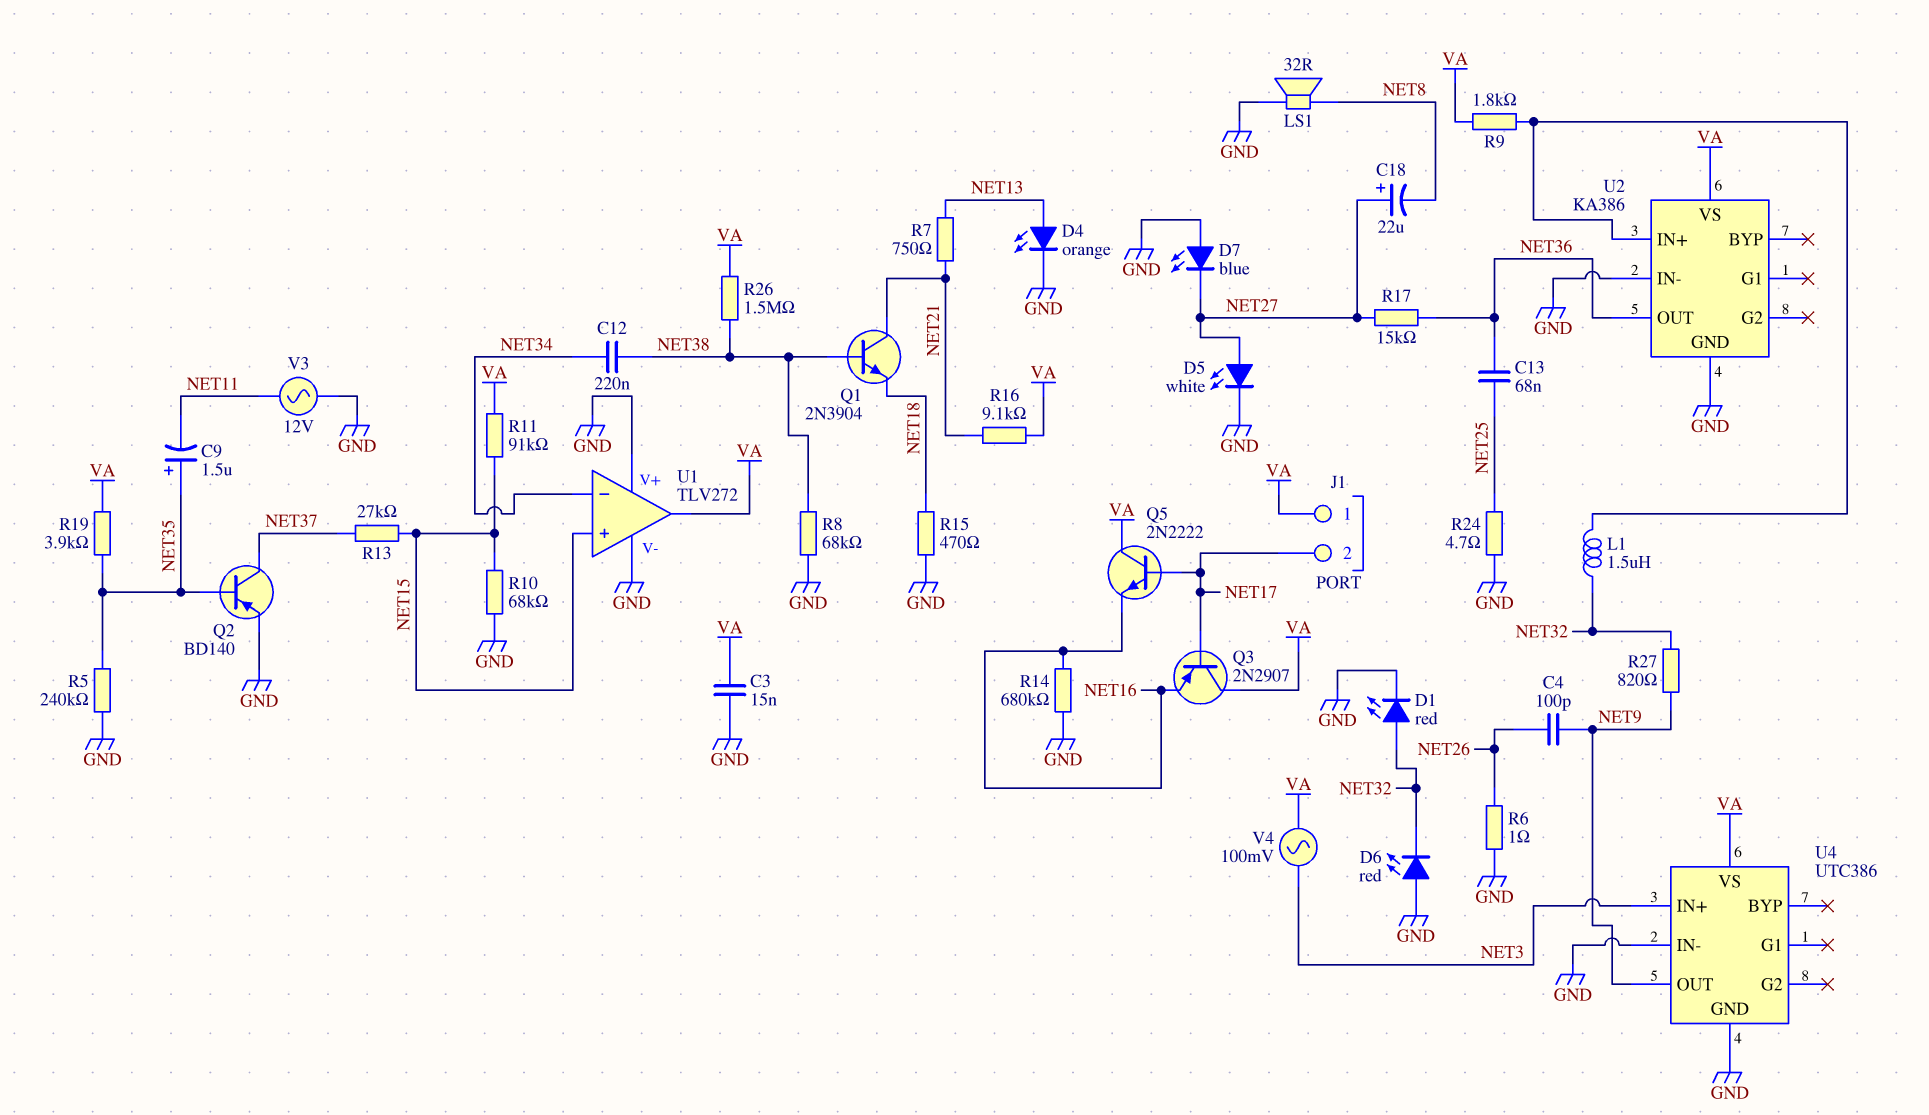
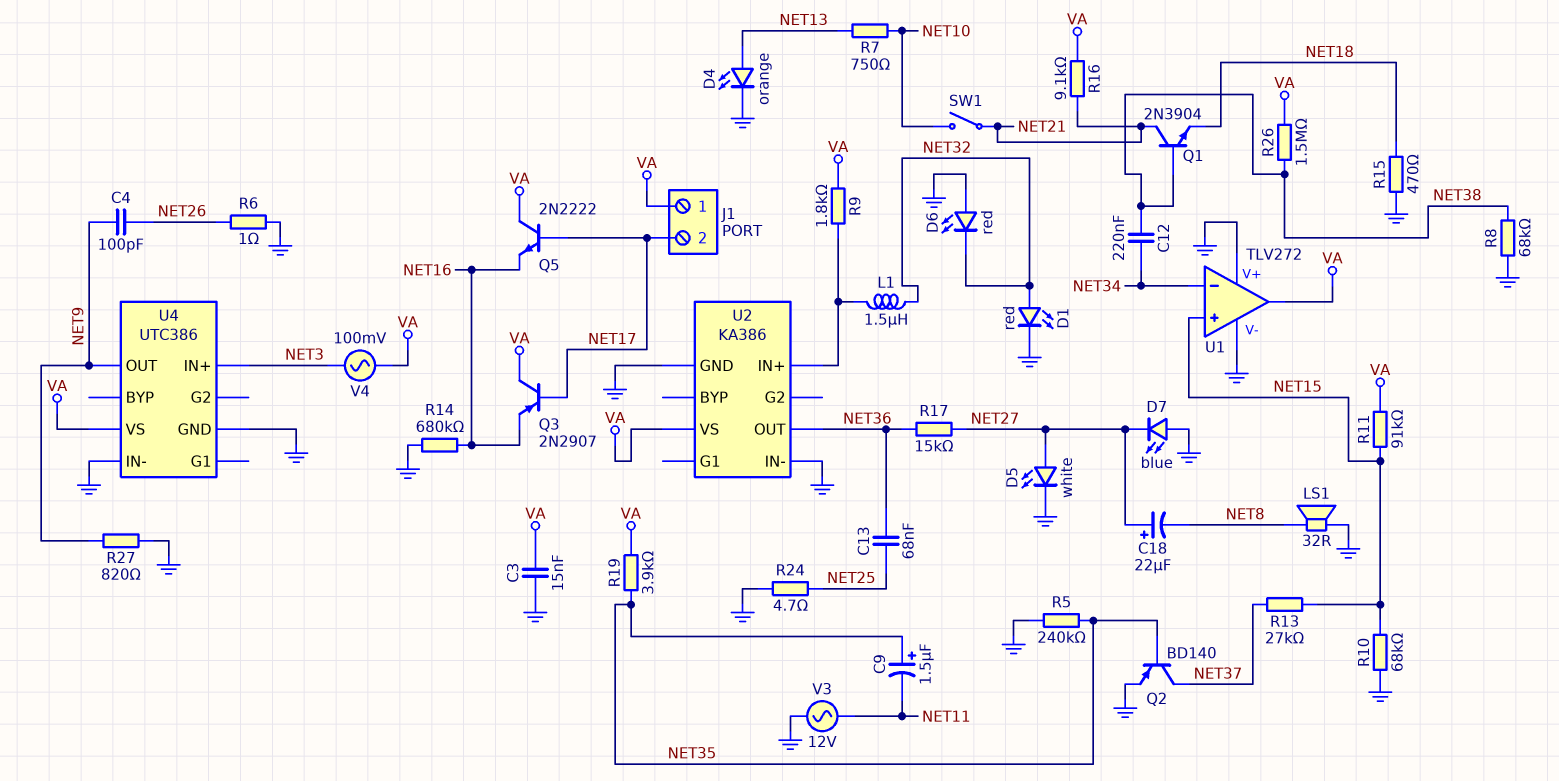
R7: 750 (NET13, NET21) -> 750 (NET10, NET13)
R27: 820 (NET9, NET32) -> 820 (GND, NET9)
SW1: none -> switch (NET10, NET21)

